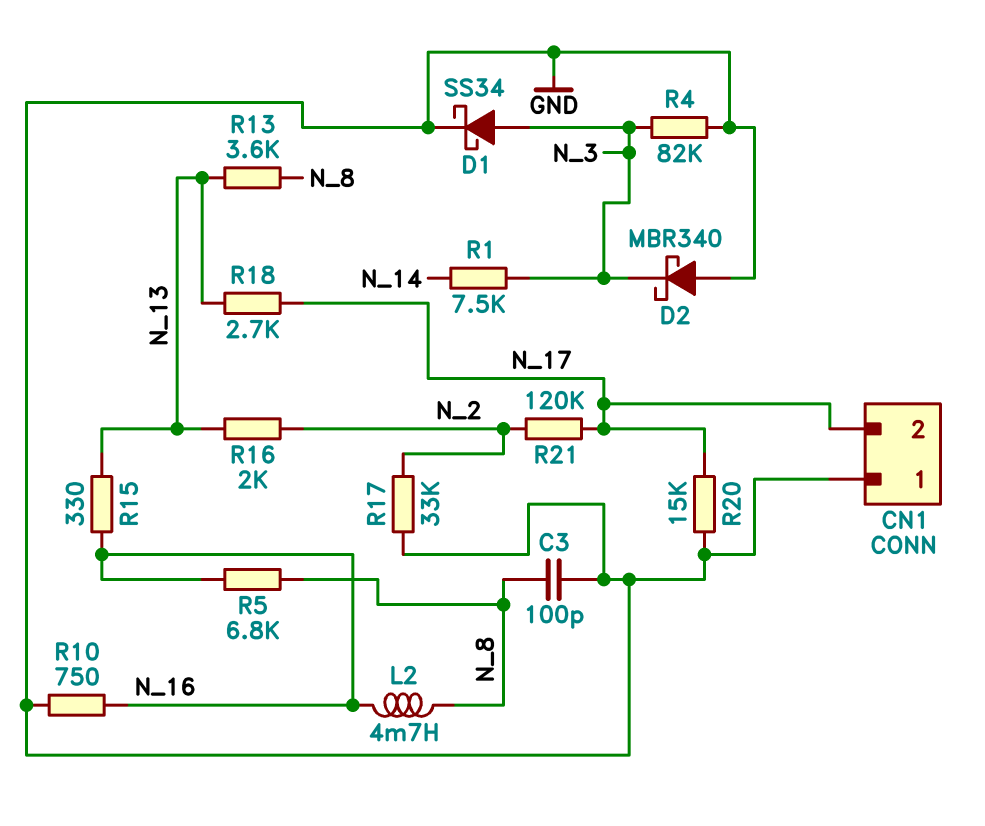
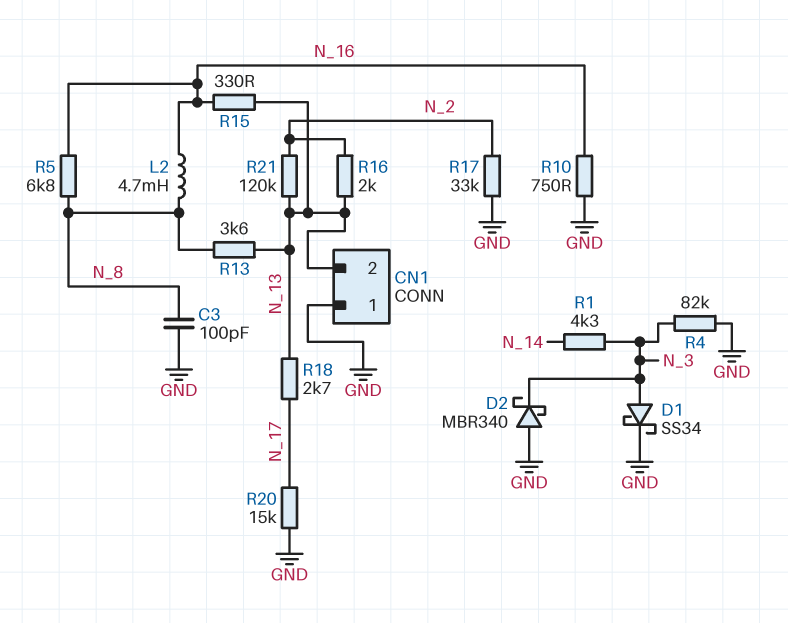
CN1 pin 2: N_17 -> N_13
R1: 7.5k (N_3, N_14) -> 4.3k (N_3, N_14)
R21: 120k (N_2, N_17) -> 120k (N_2, N_13)

